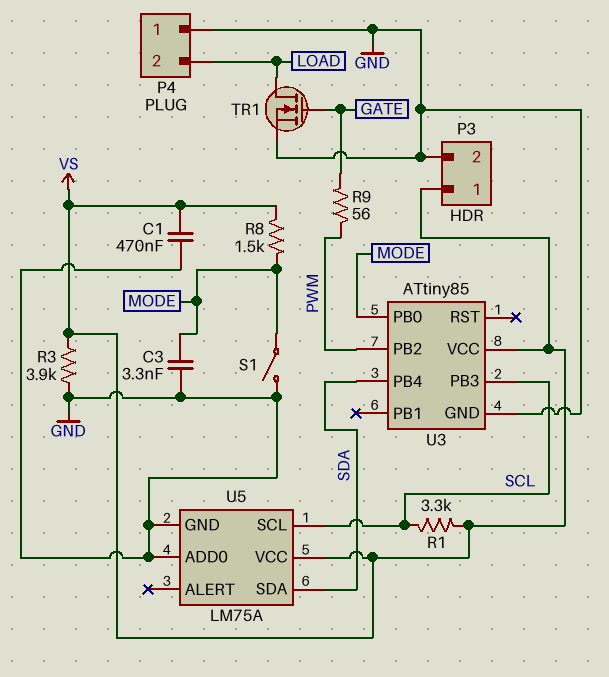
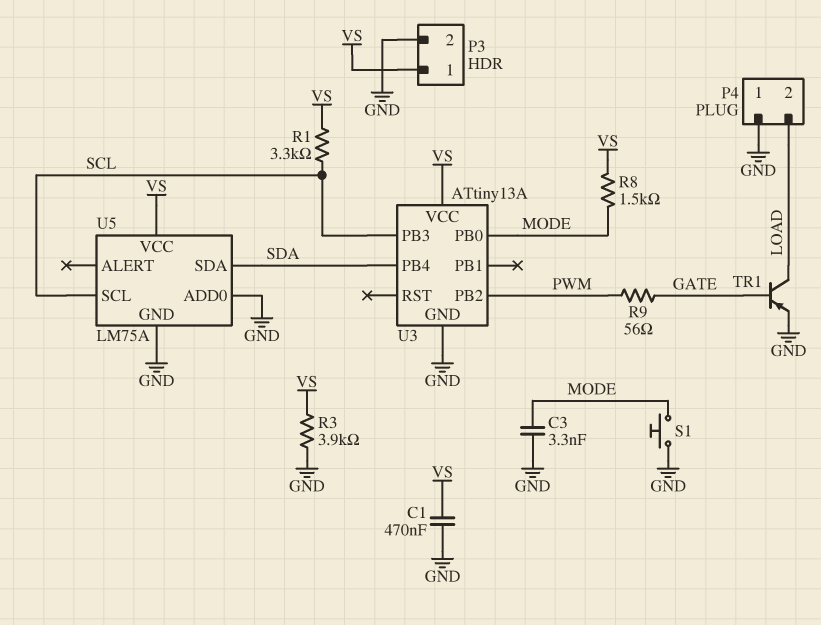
S1: switch (GND, MODE) -> button (GND, MODE)
TR1: NMOS (G GATE, D LOAD, S GND) -> PNP (B GATE, C LOAD, E GND)
U3: ATtiny85 -> ATtiny13A

